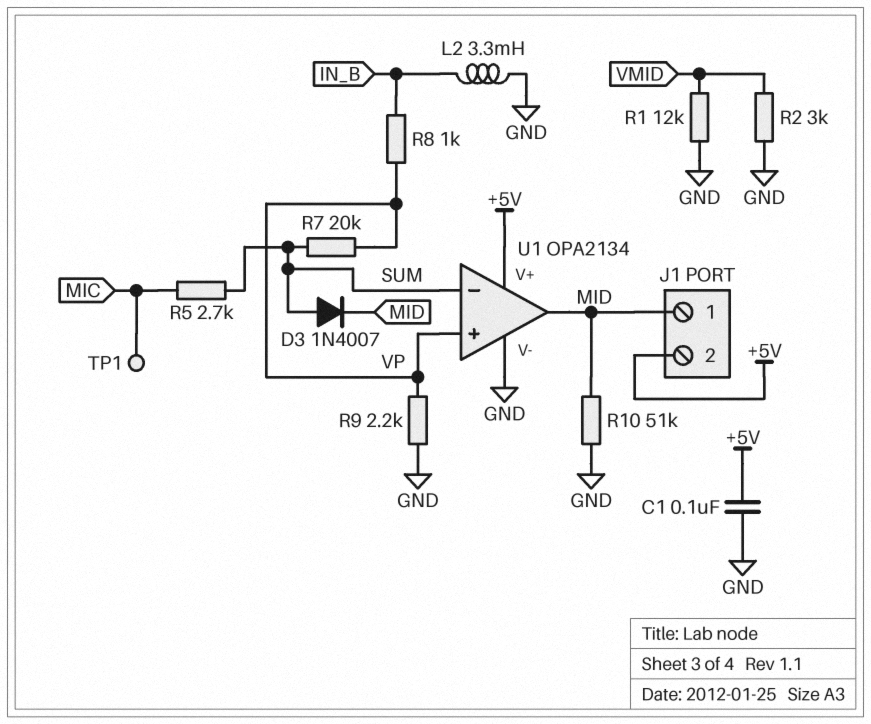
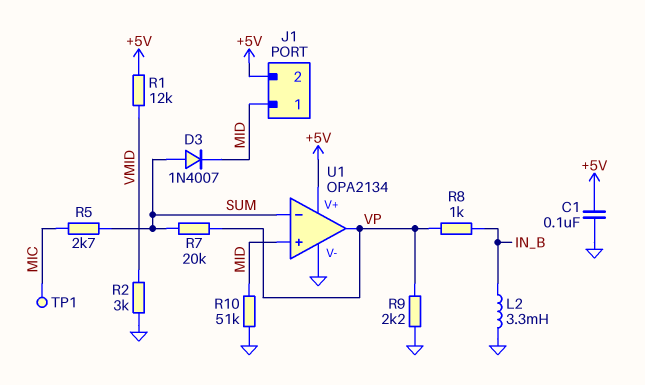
R1: 12k (GND, VMID) -> 12k (+5V, VMID)
U1 pin in+: VP -> MID
U1 pin out: MID -> VP

